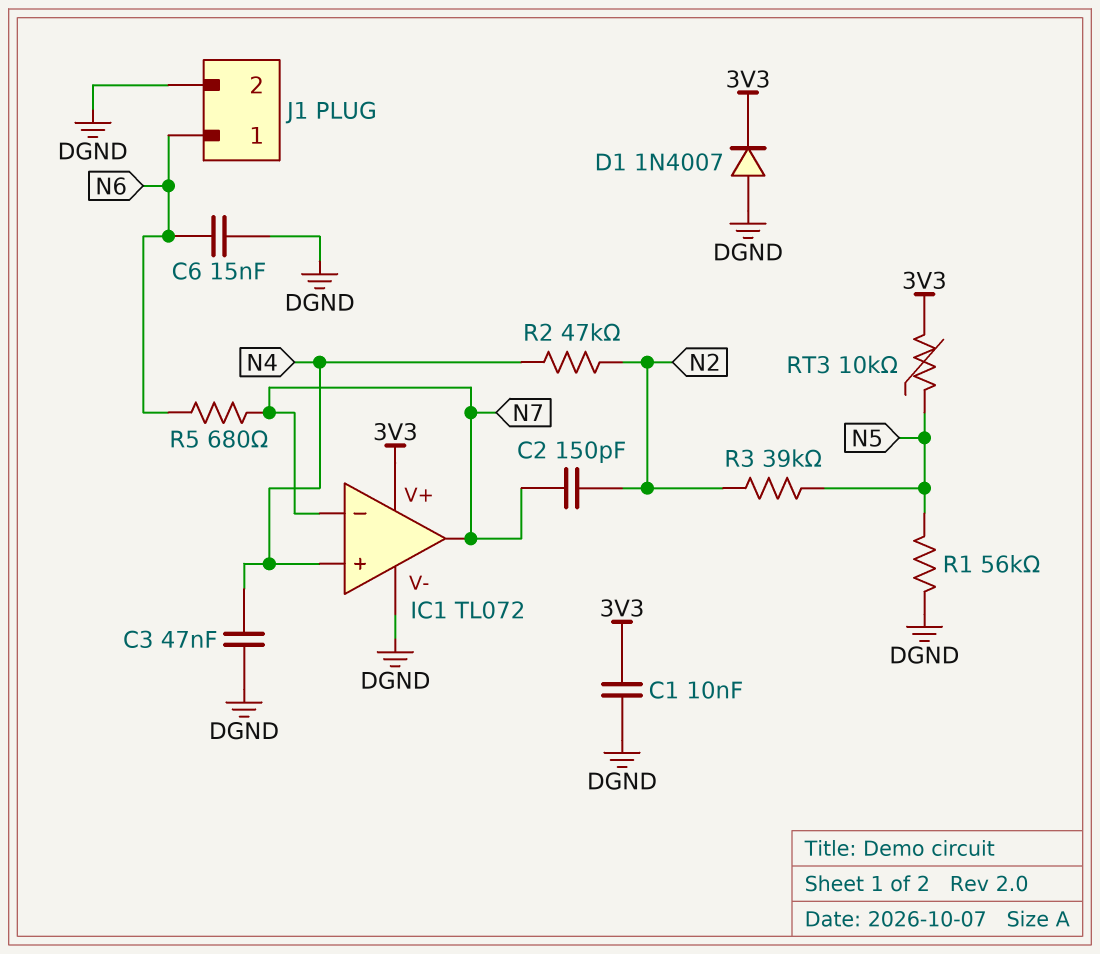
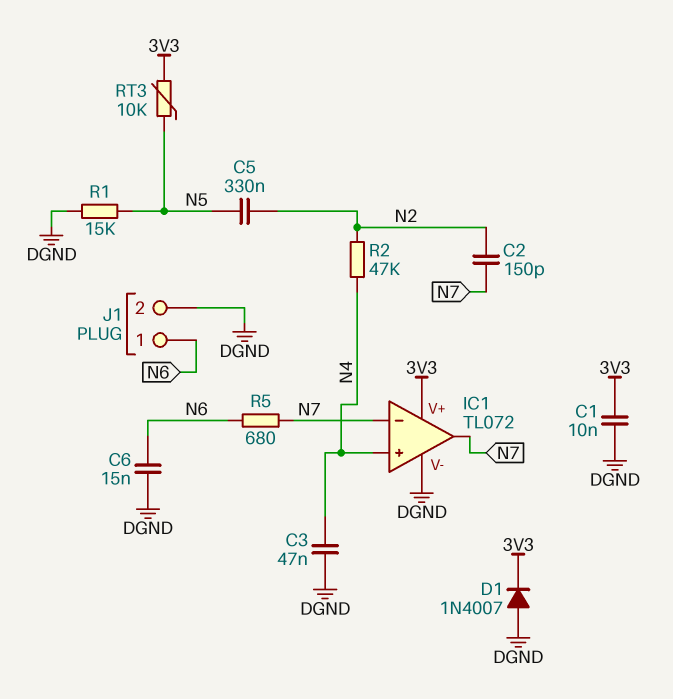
C5: none -> 330nF (N2, N5)
R1: 56k (DGND, N5) -> 15k (DGND, N5)
R3: 39k (N2, N5) -> none

